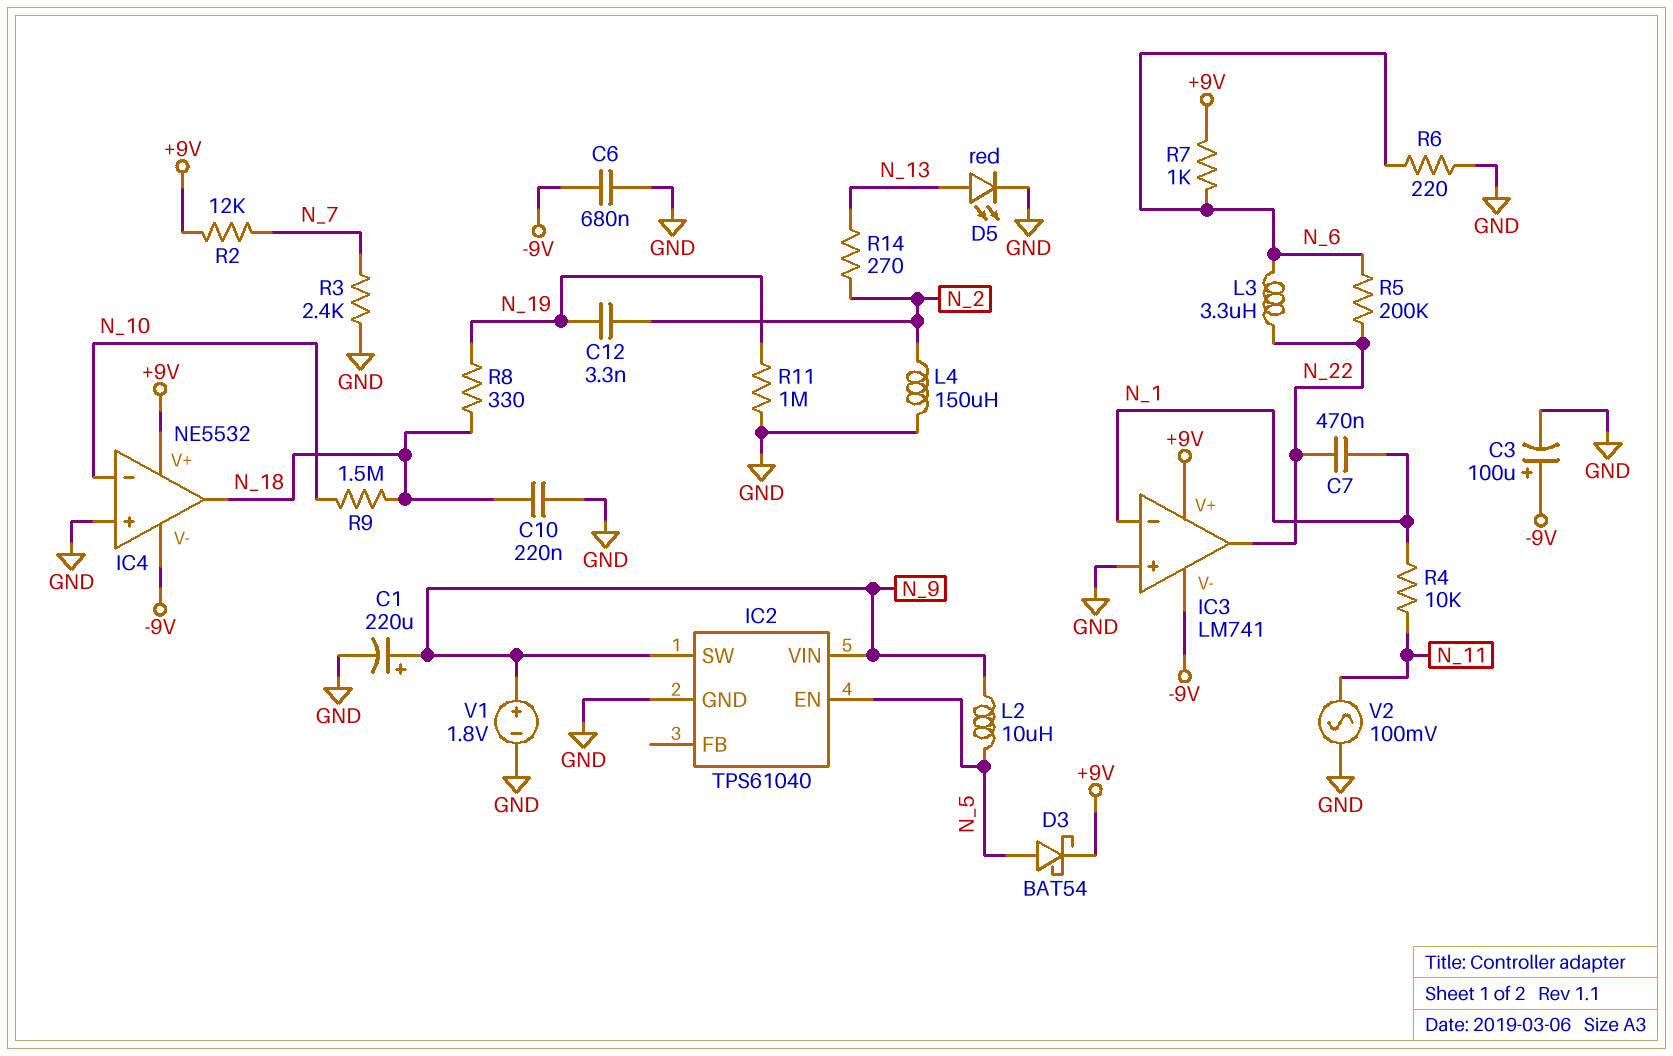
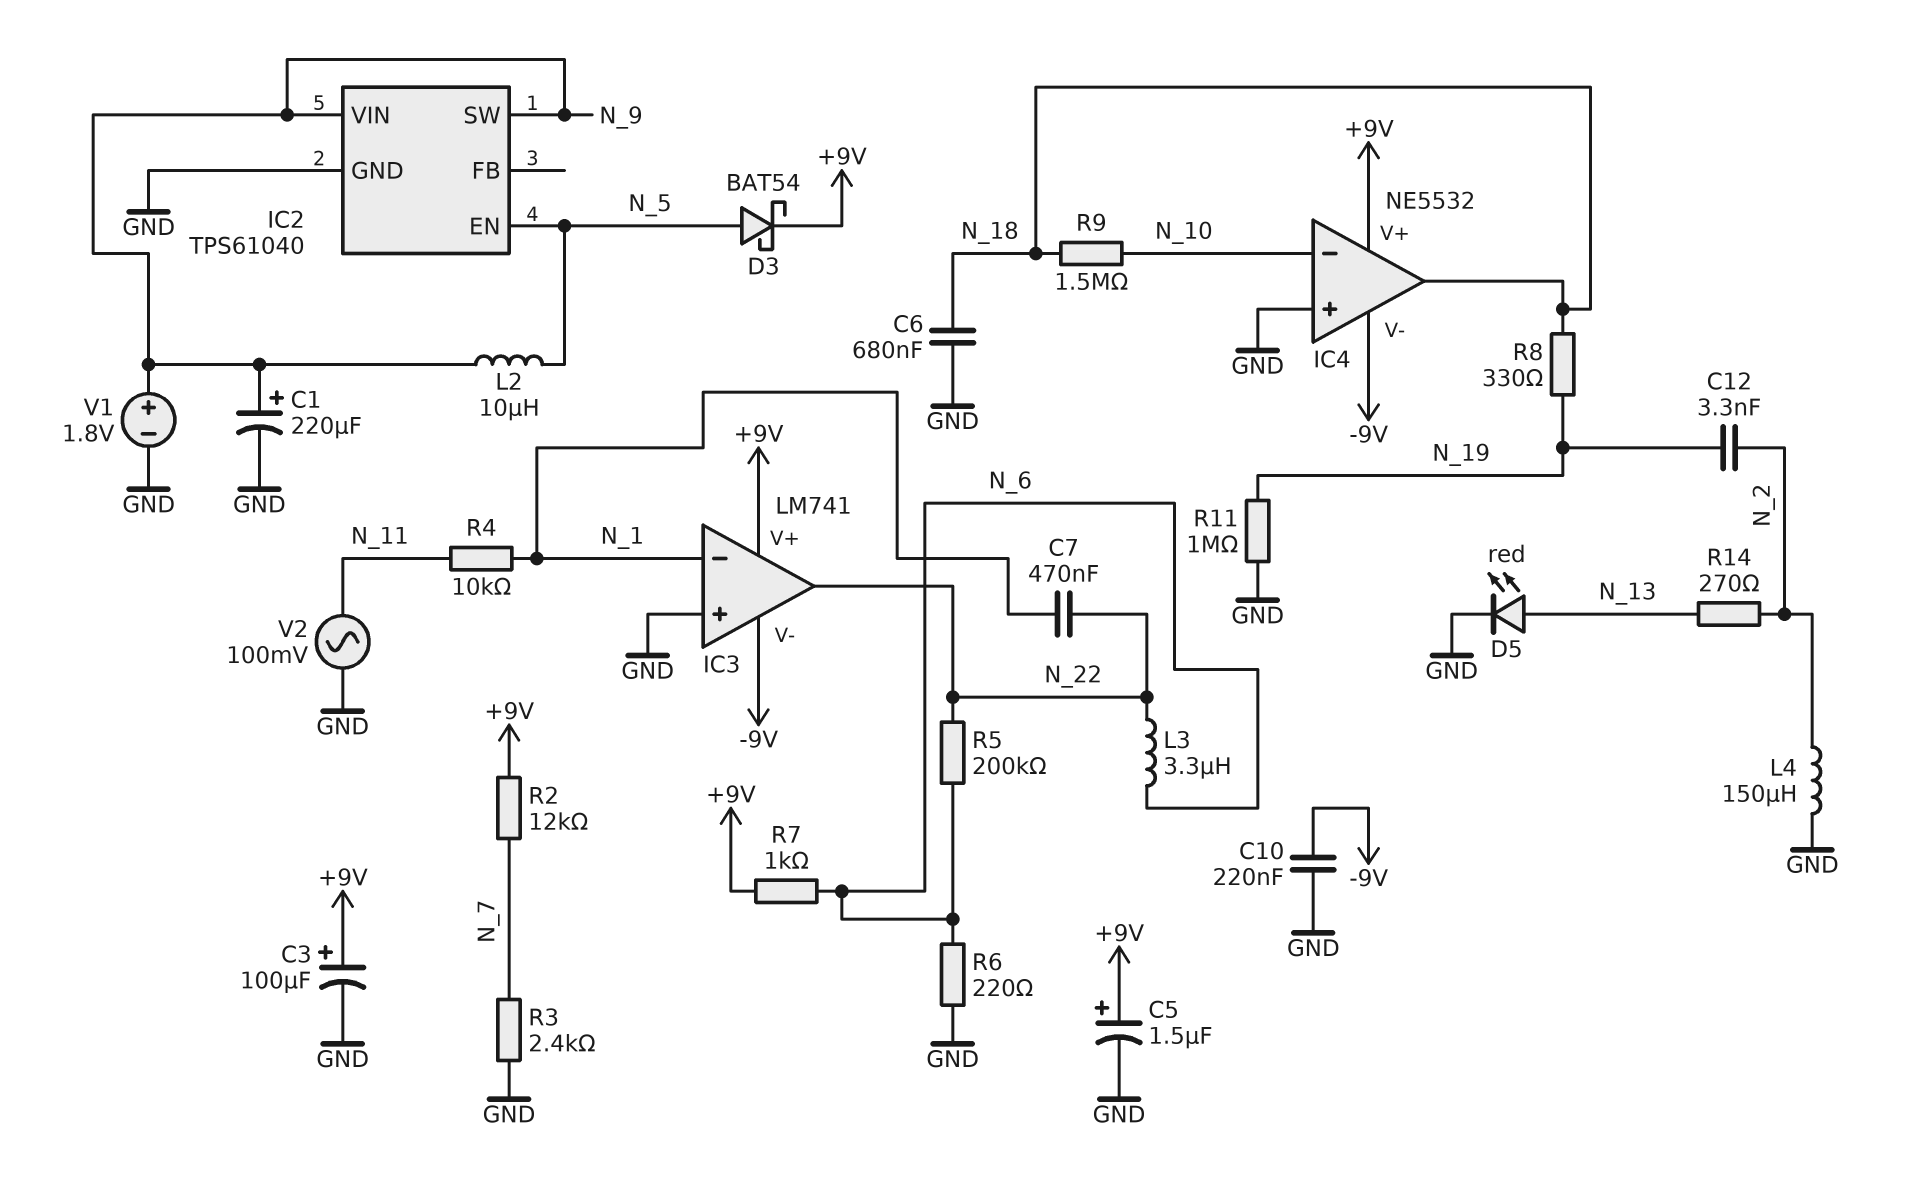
C3: 100uF (plus -9V, minus GND) -> 100uF (plus +9V, minus GND)
C5: none -> 1.5uF (plus +9V, minus GND)
C6: 680nF (-9V, GND) -> 680nF (GND, N_18)
C10: 220nF (GND, N_18) -> 220nF (-9V, GND)

